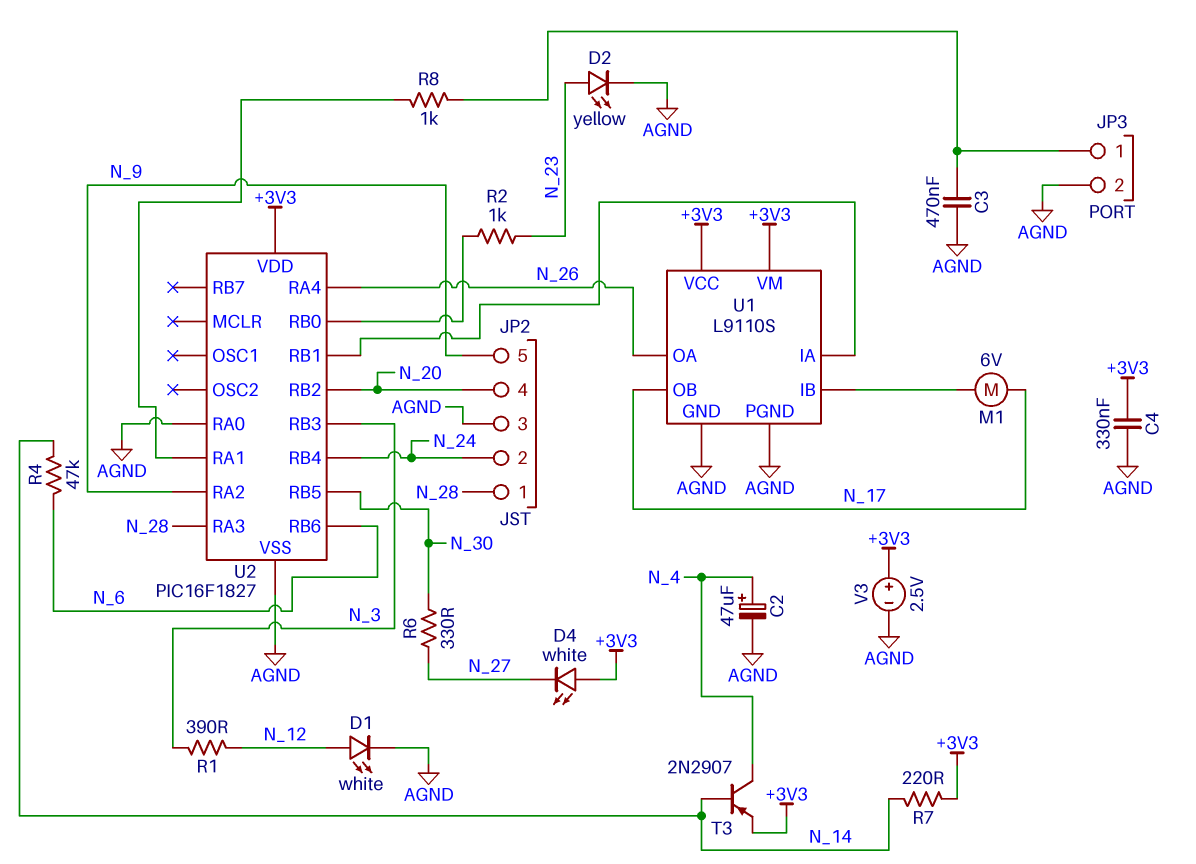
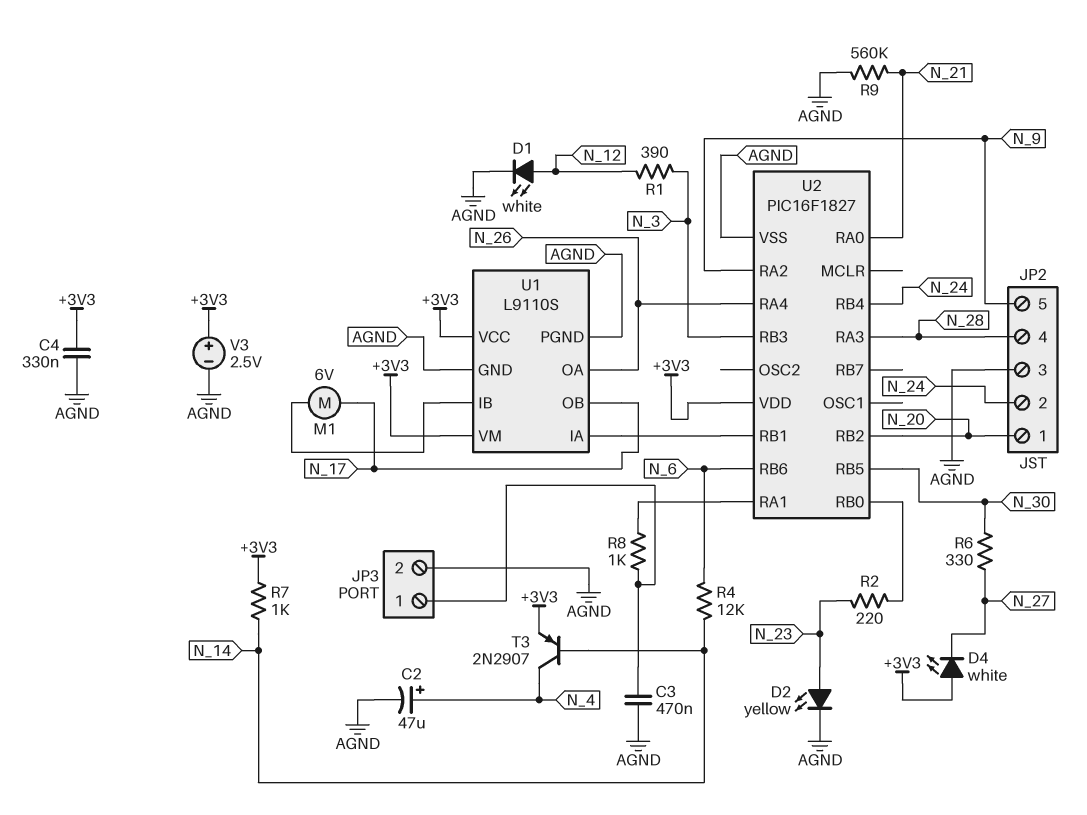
JP2 pin 1: N_28 -> N_20
JP2 pin 4: N_20 -> N_28
R2: 1k (N_23, U2/RB0) -> 220 (N_23, U2/RB0)
R4: 47k (N_6, N_14) -> 12k (N_6, N_14)
R7: 220 (+3V3, N_14) -> 1k (+3V3, N_14)
R9: none -> 560k (AGND, N_21)
U2 pin RA0: AGND -> N_21

